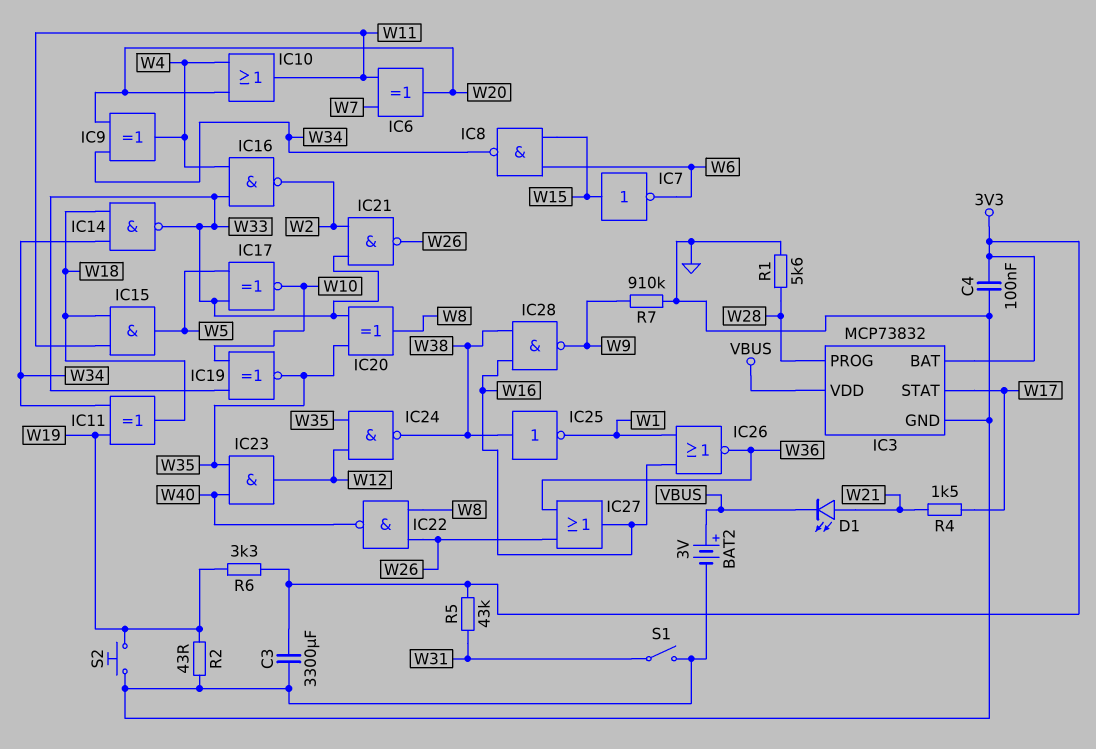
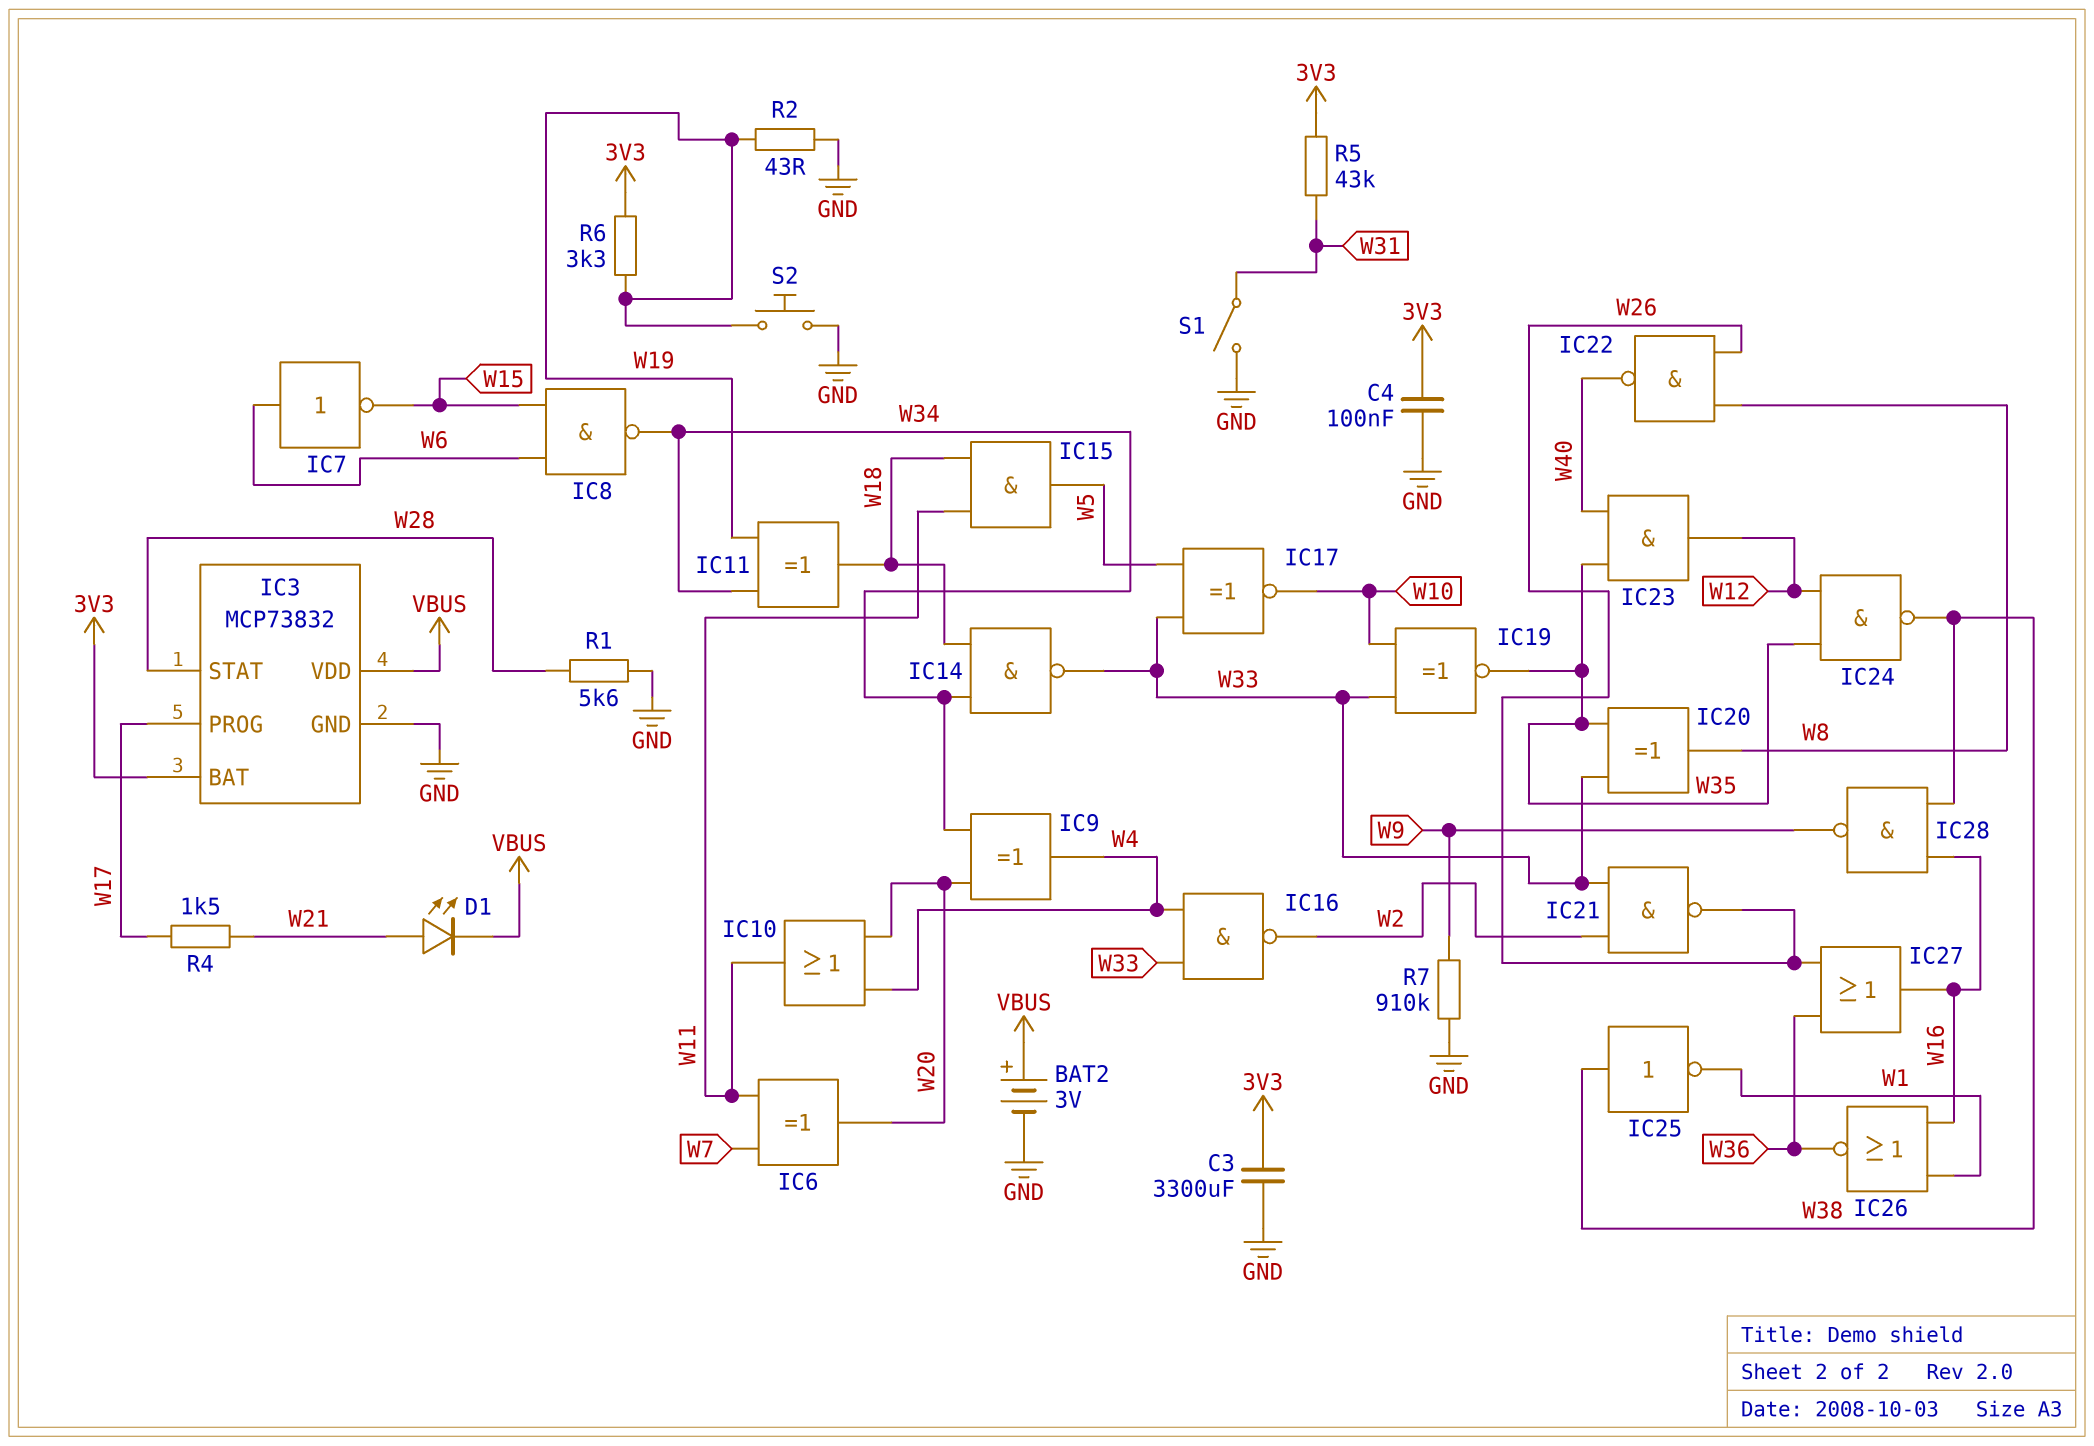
IC3 pin PROG: W28 -> W17
IC3 pin STAT: W17 -> W28
IC7: NOT (in W15, out W6) -> NOT (in W6, out W15)

